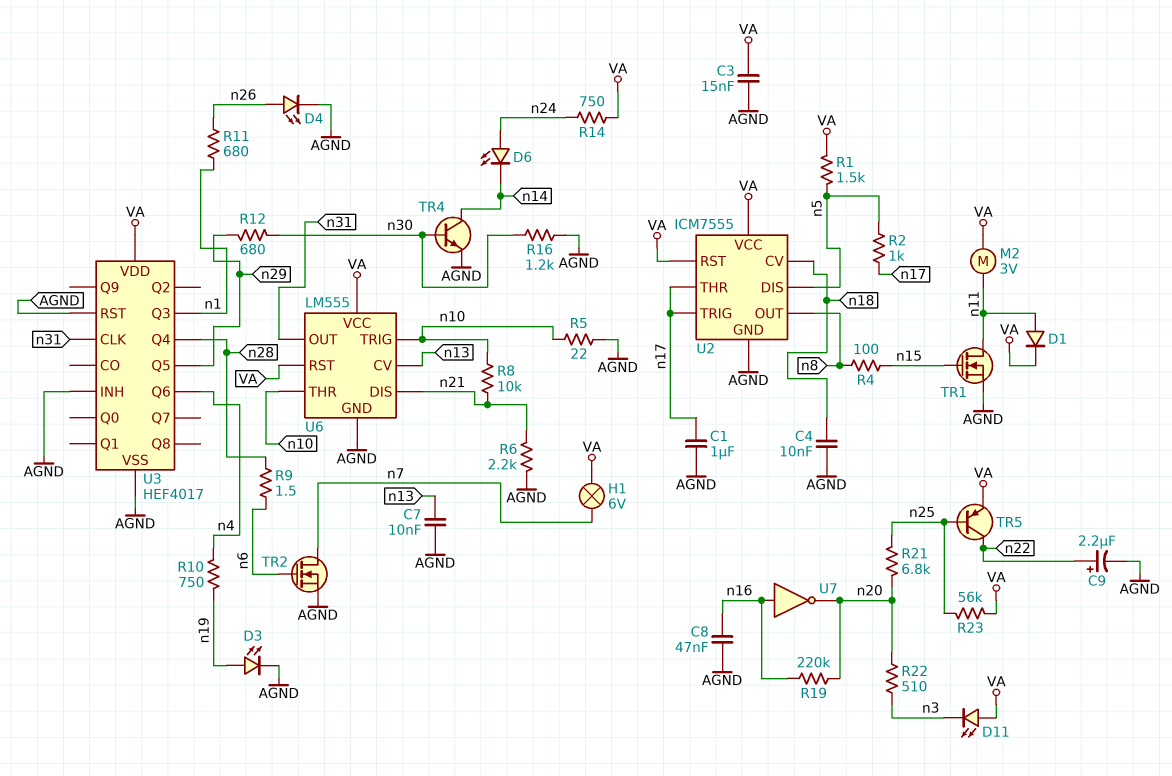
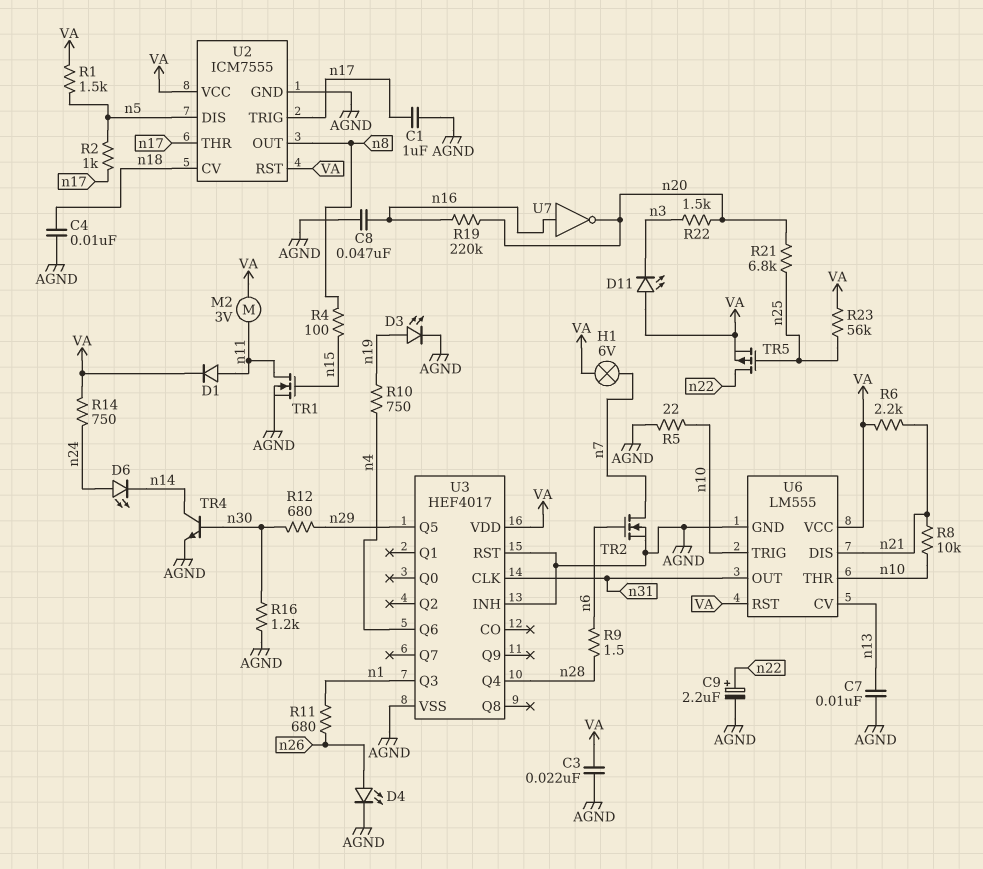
C3: 15nF (AGND, VA) -> 22nF (AGND, VA)
R6: 2.2k (AGND, n21) -> 2.2k (VA, n21)
R22: 510 (n3, n20) -> 1.5k (n3, n20)
TR5: PNP (B n25, C n22, E VA) -> PMOS (G n25, D n22, S VA)

